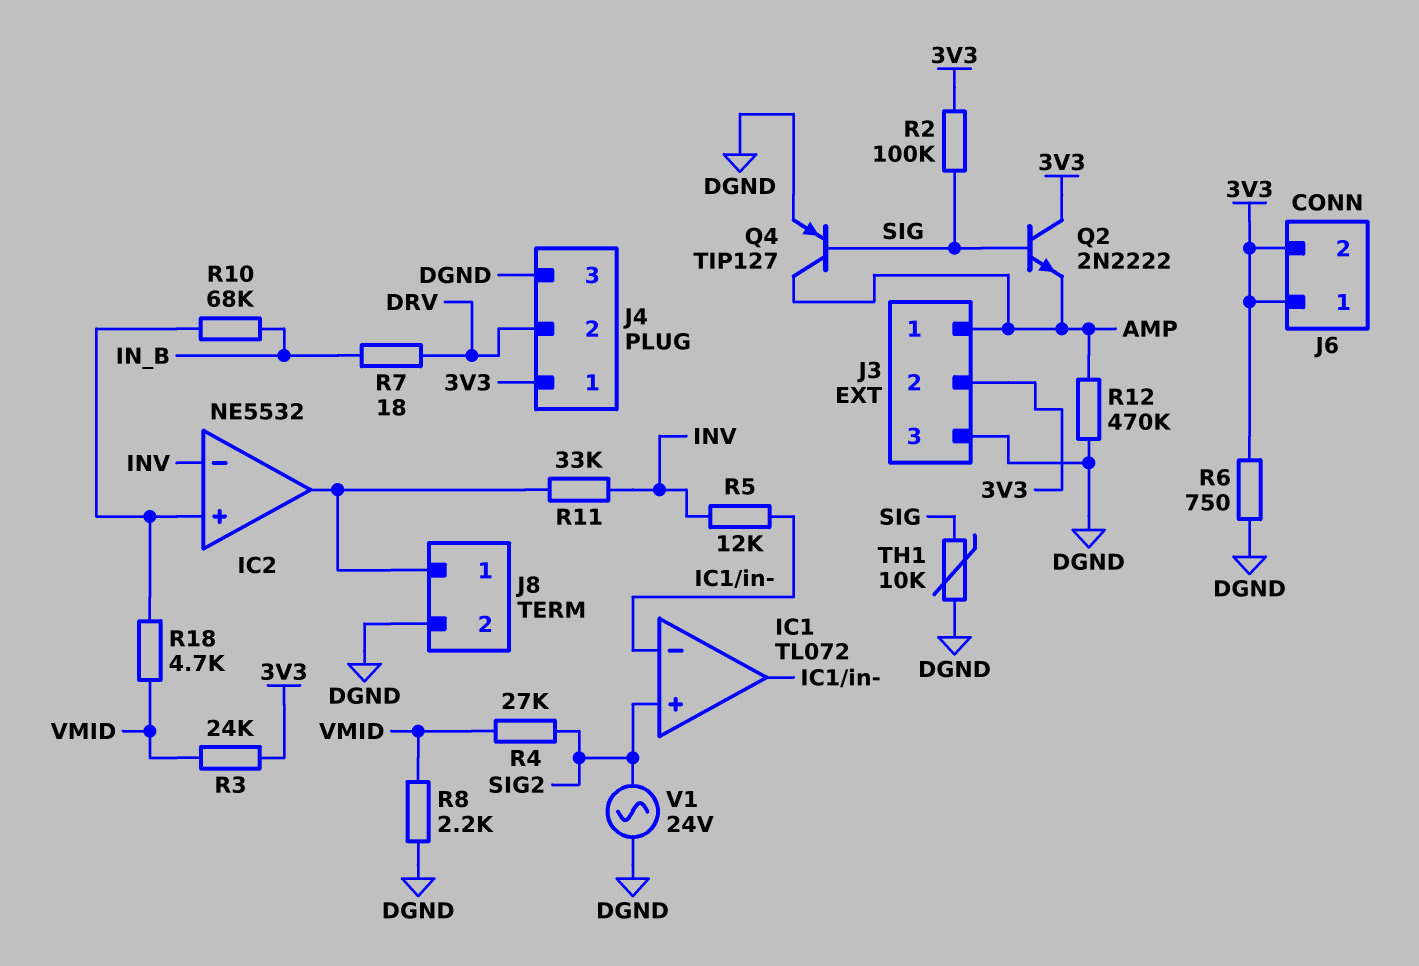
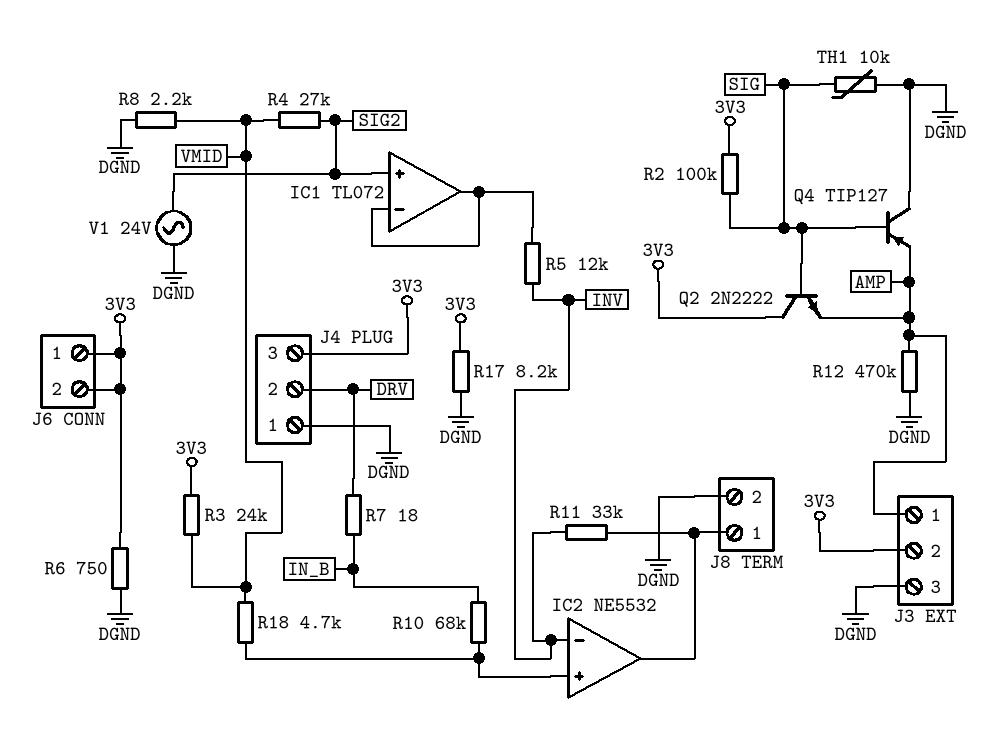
J4 pin 1: 3V3 -> DGND
J4 pin 3: DGND -> 3V3
Q4: PNP TIP127 (B SIG, C AMP, E DGND) -> PNP TIP127 (B SIG, C DGND, E AMP)
R17: none -> 8.2k (3V3, DGND)

